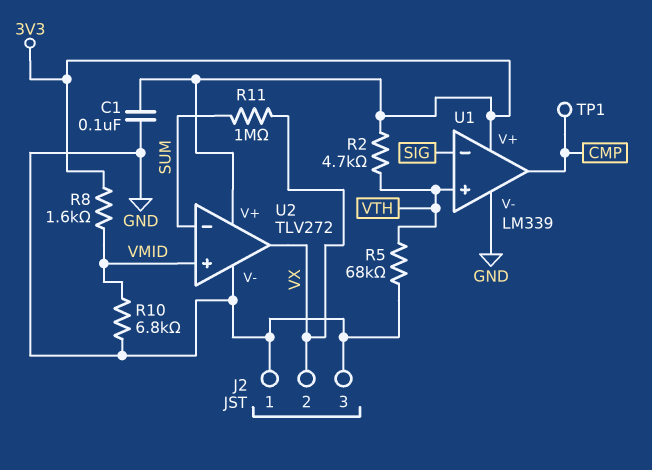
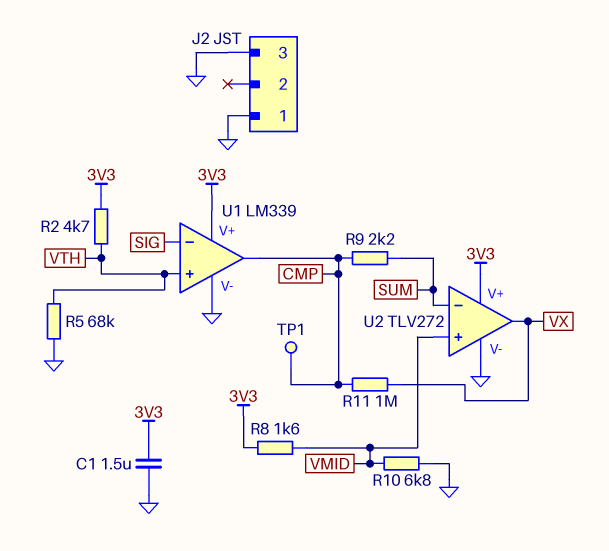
C1: 100nF (3V3, GND) -> 1.5uF (3V3, GND)
J2 pin 2: VX -> none
R9: none -> 2.2k (CMP, SUM)
R11: 1M (SUM, VX) -> 1M (CMP, VX)

